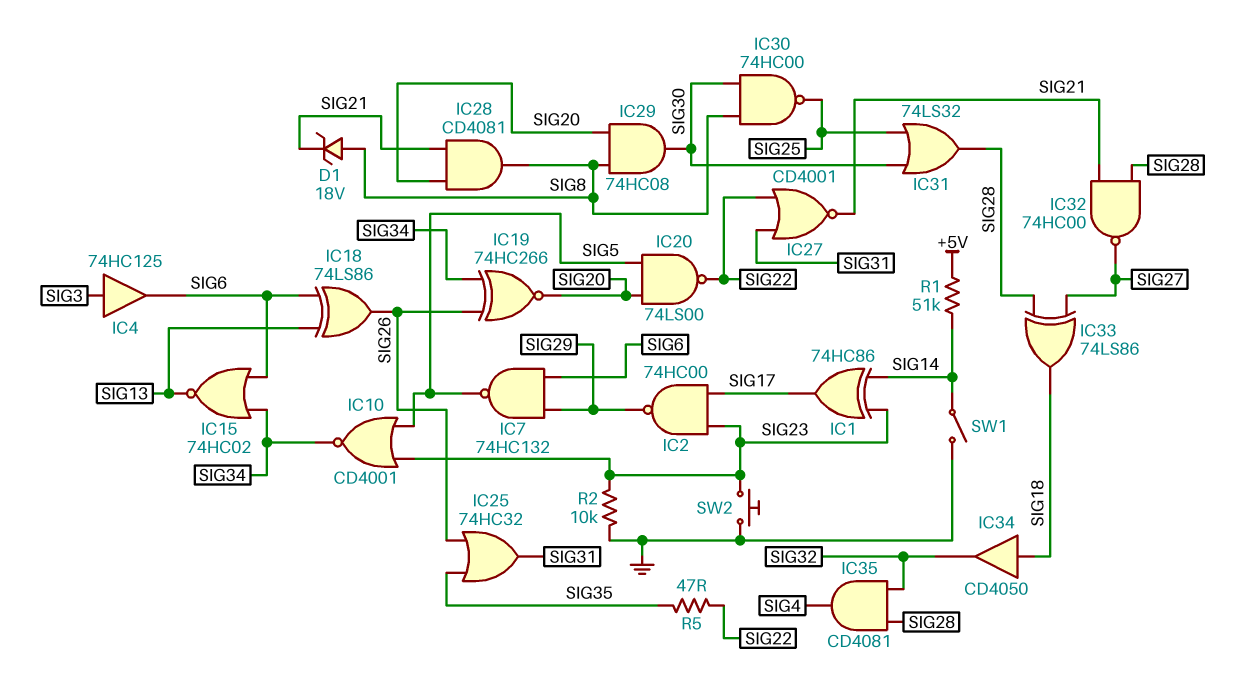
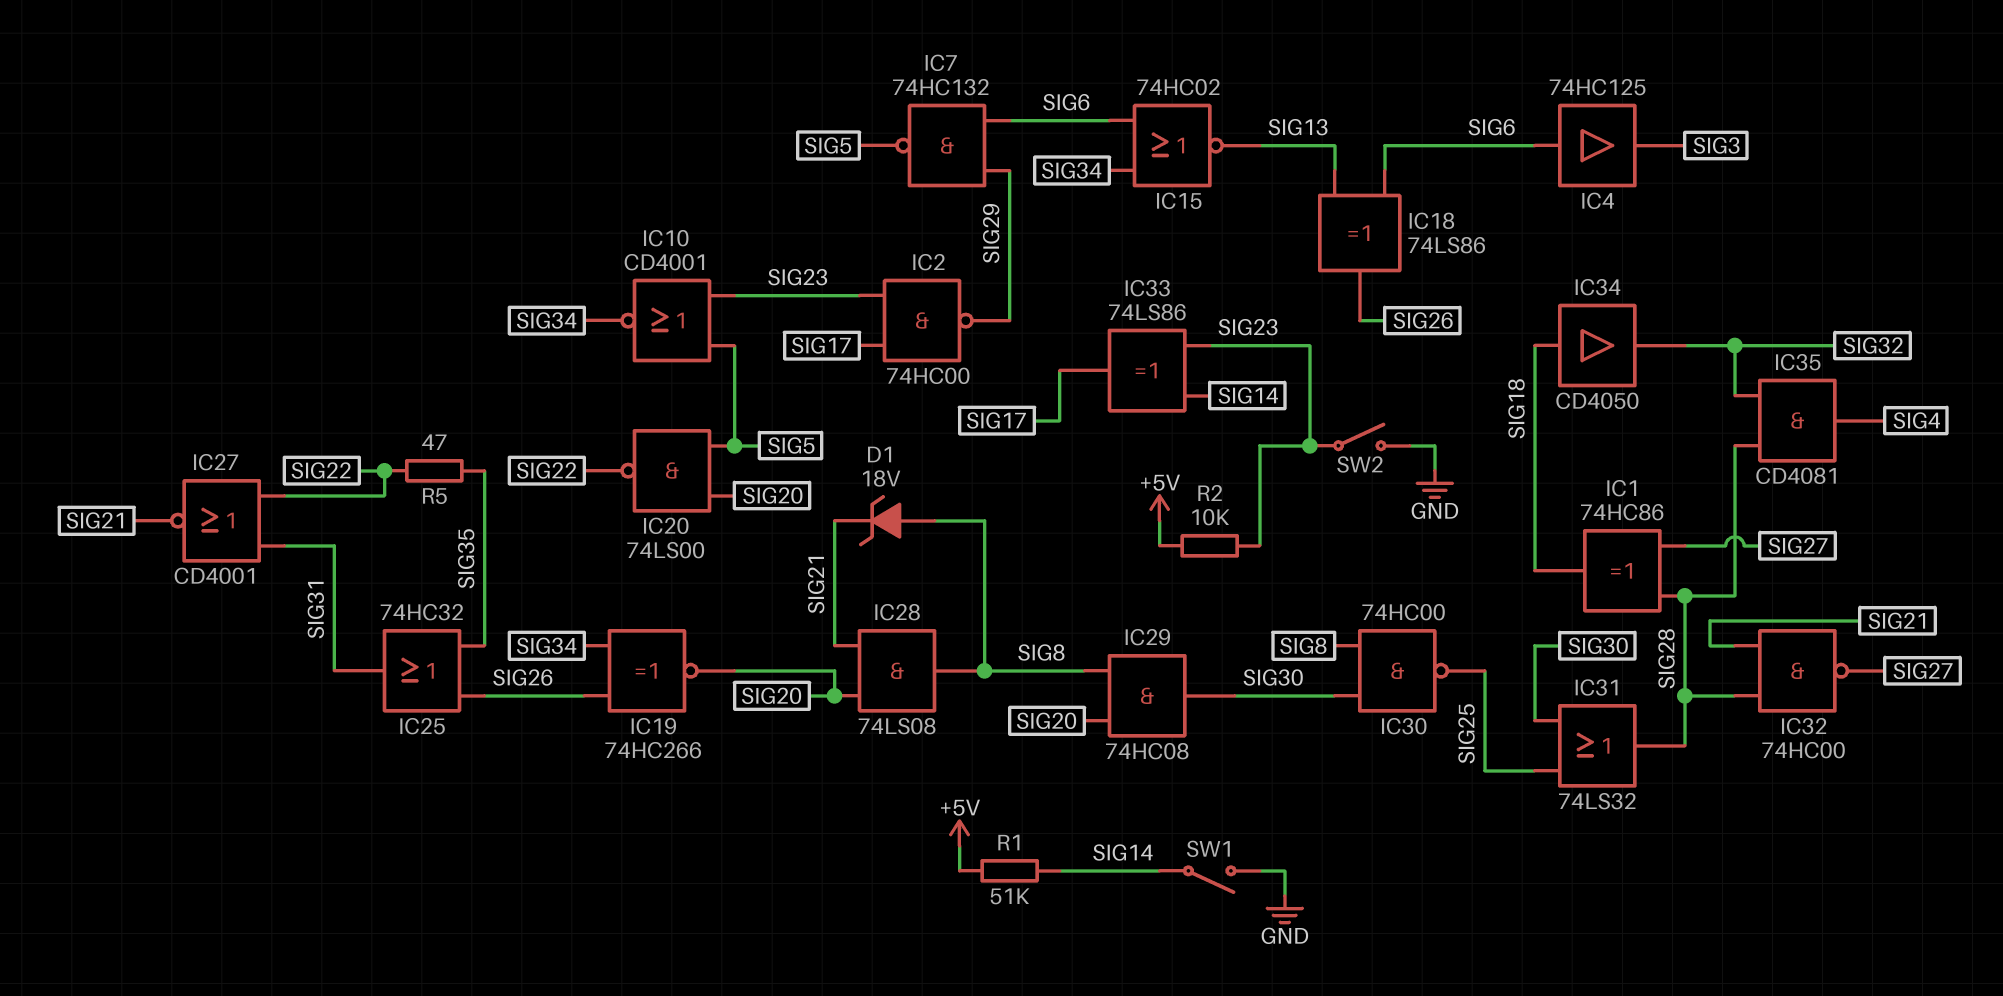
IC1: XOR 74HC86 (in SIG14, in SIG23, out SIG17) -> XOR 74HC86 (in SIG27, in SIG28, out SIG18)
IC4: buffer 74HC125 (in SIG3, out SIG6) -> buffer 74HC125 (in SIG6, out SIG3)
IC28: AND CD4081 (in SIG20, in SIG21, out SIG8) -> AND 74LS08 (in SIG20, in SIG21, out SIG8)
IC33: XOR 74LS86 (in SIG27, in SIG28, out SIG18) -> XOR 74LS86 (in SIG14, in SIG23, out SIG17)
R2: 10k (GND, SIG23) -> 10k (+5V, SIG23)
SW2: button (GND, SIG23) -> switch (GND, SIG23)

